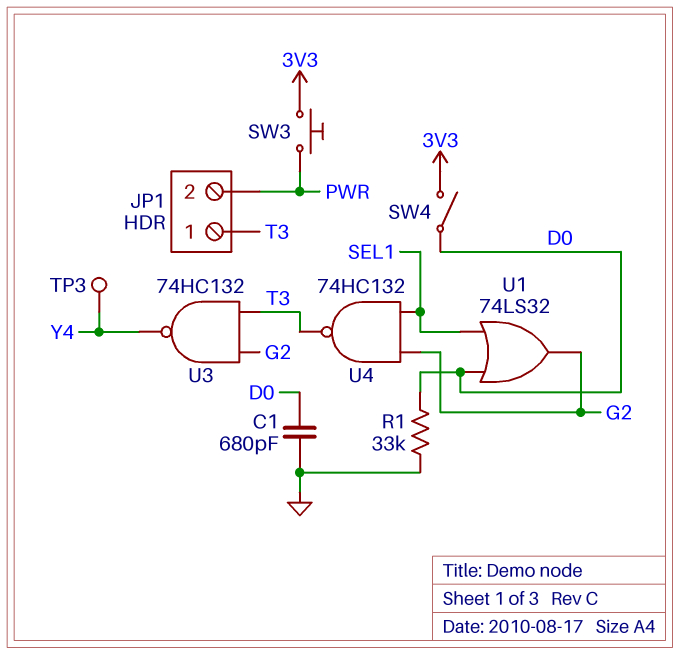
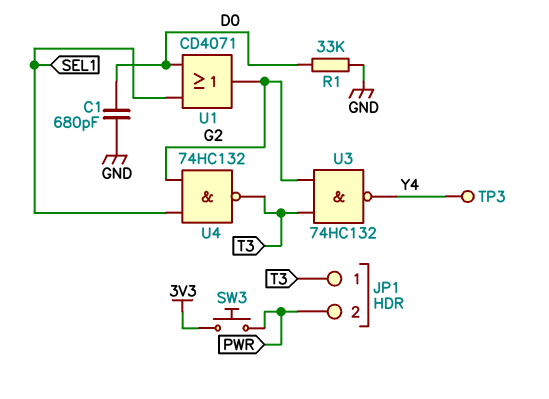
SW4: switch (3V3, D0) -> none
U1: OR 74LS32 (in D0, in SEL1, out G2) -> OR CD4071 (in D0, in SEL1, out G2)

